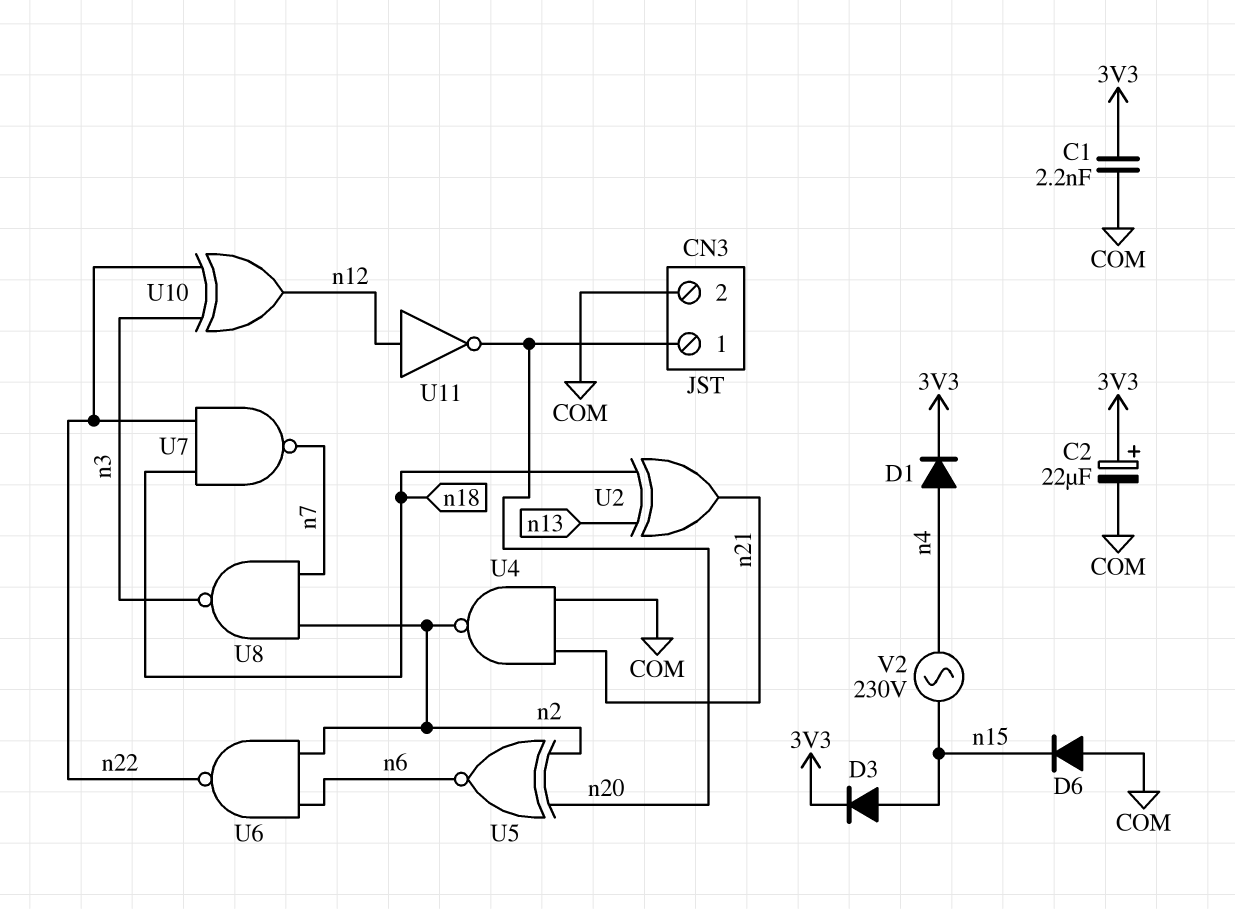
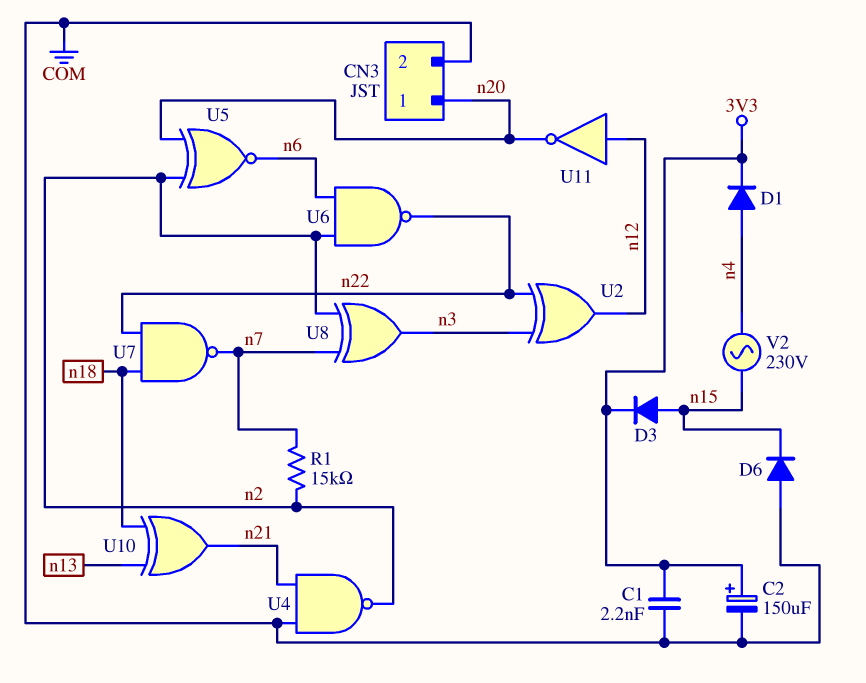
C2: 22uF (plus 3V3, minus COM) -> 150uF (plus 3V3, minus COM)
R1: none -> 15k (n2, n7)
U2: XOR (in n13, in n18, out n21) -> XOR (in n3, in n22, out n12)
U8: NAND (in n2, in n7, out n3) -> XOR (in n2, in n7, out n3)
U10: XOR (in n3, in n22, out n12) -> XOR (in n13, in n18, out n21)

